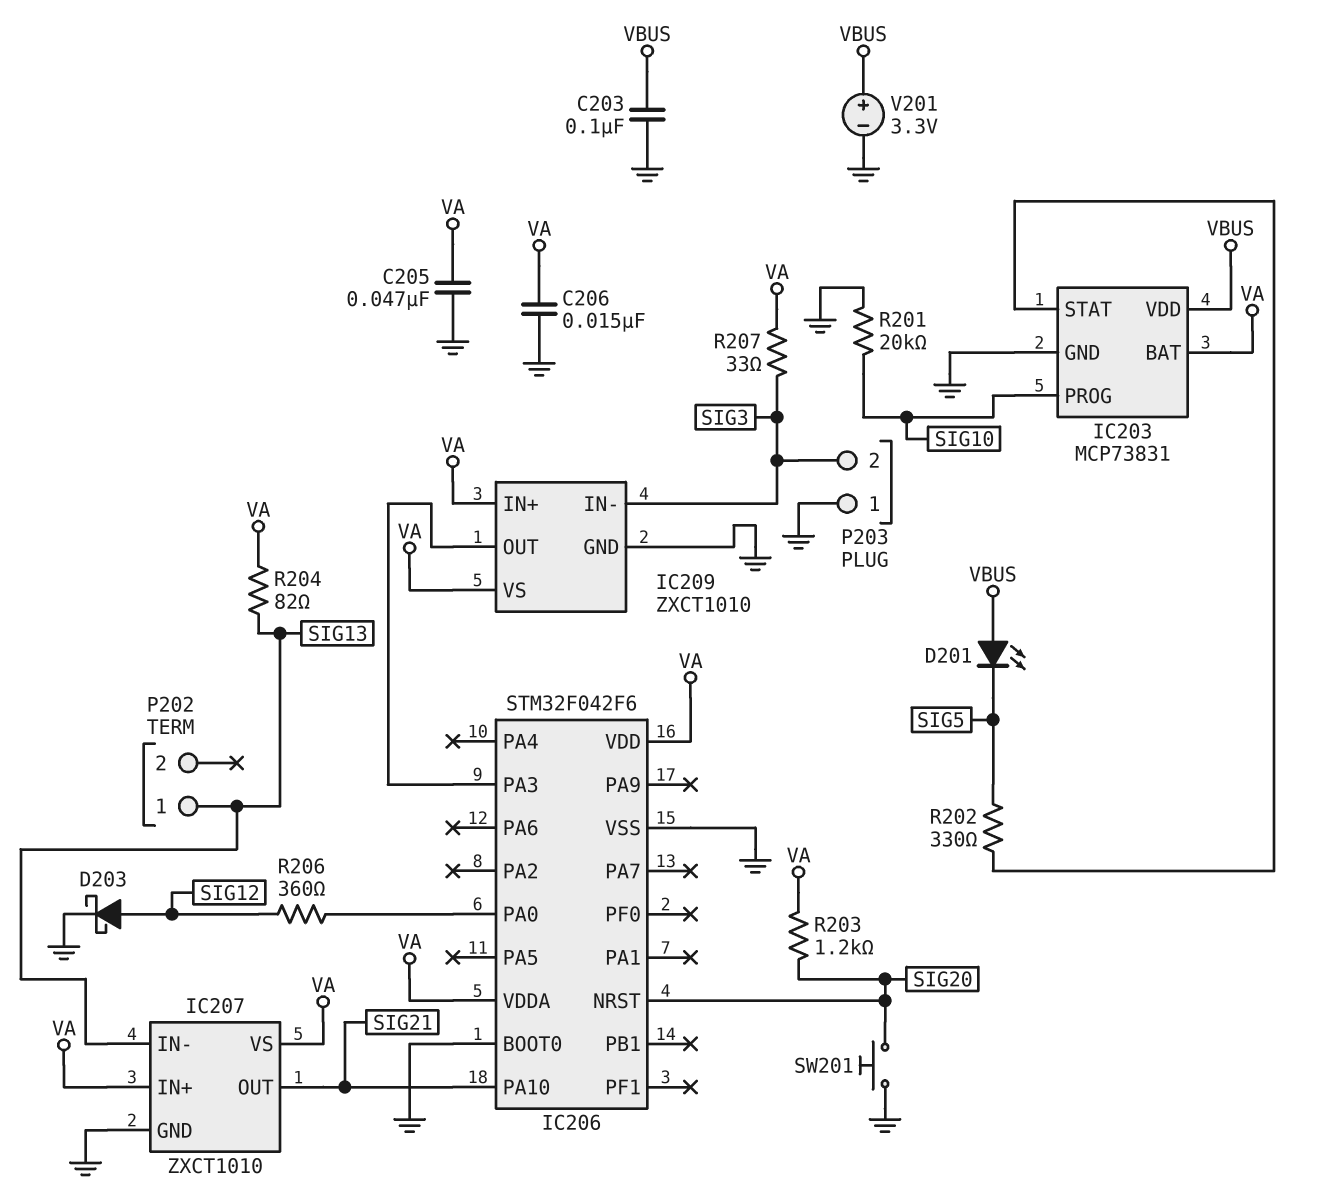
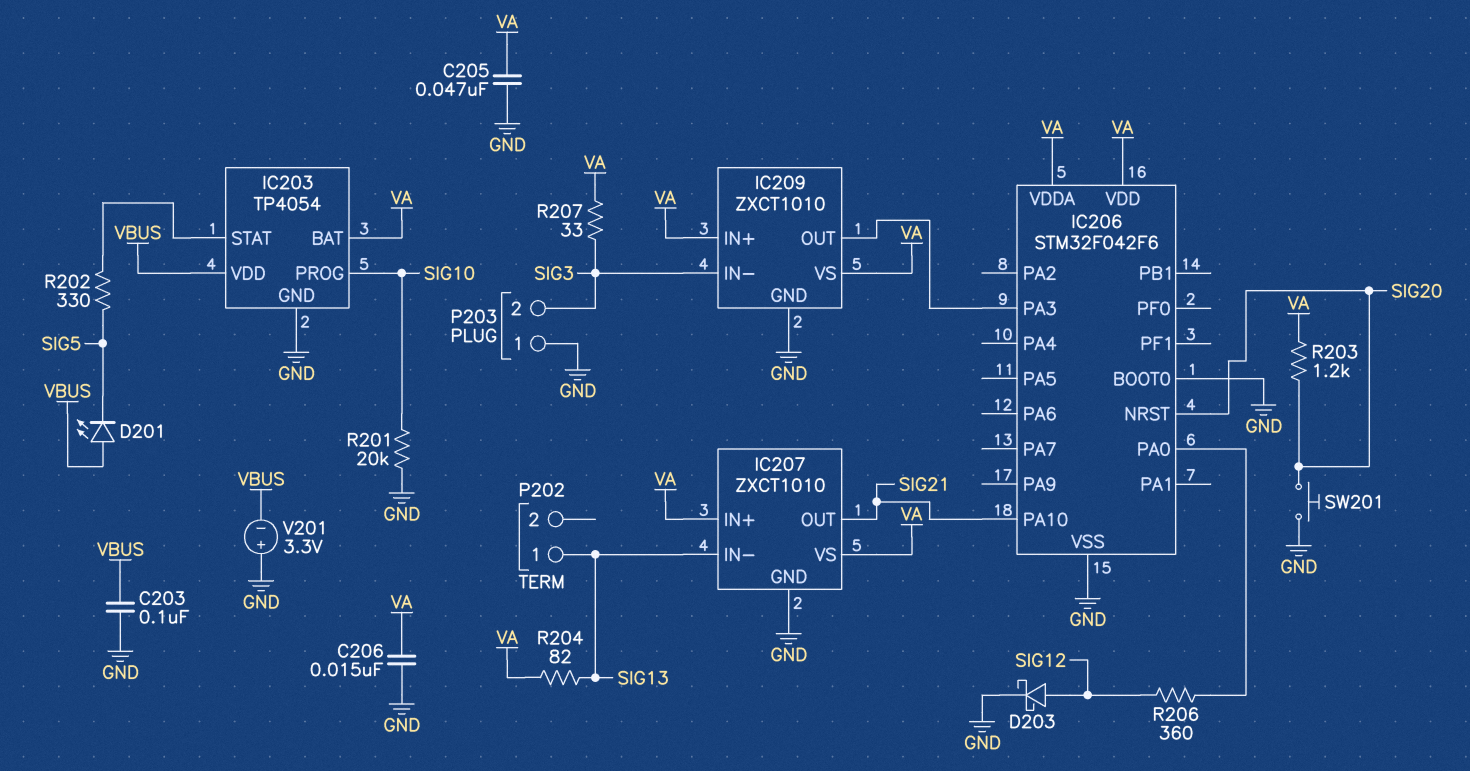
IC203: MCP73831 -> TP4054
V201: 3.3V (plus VBUS, minus GND) -> 3.3V (plus GND, minus VBUS)

